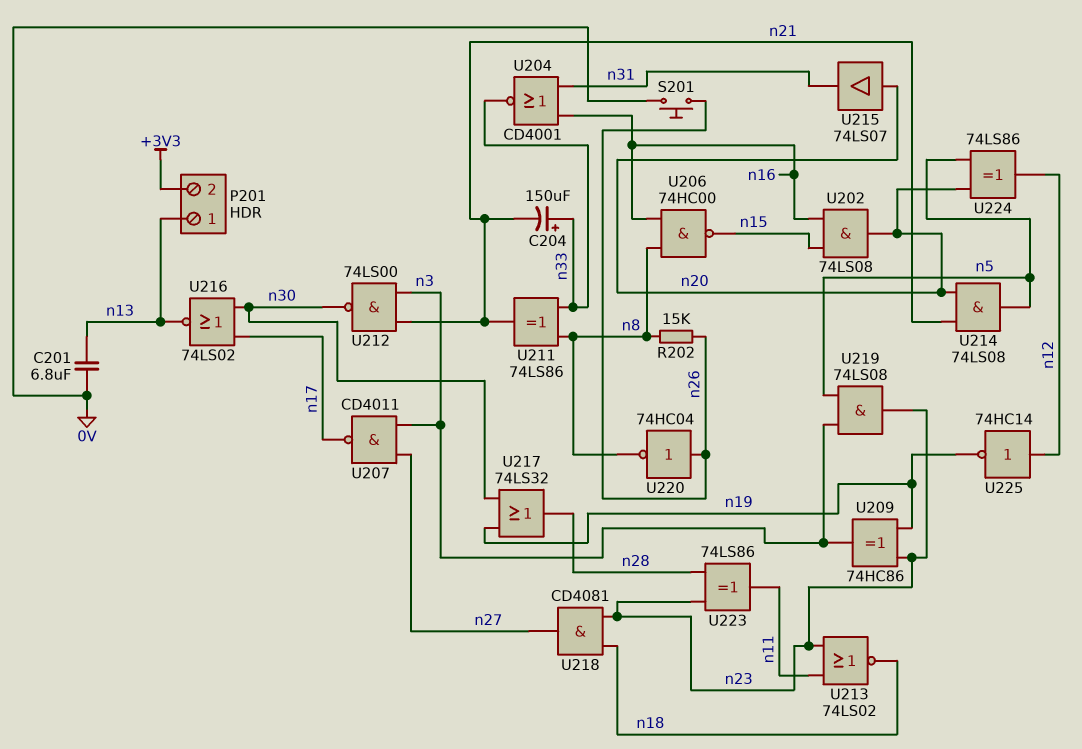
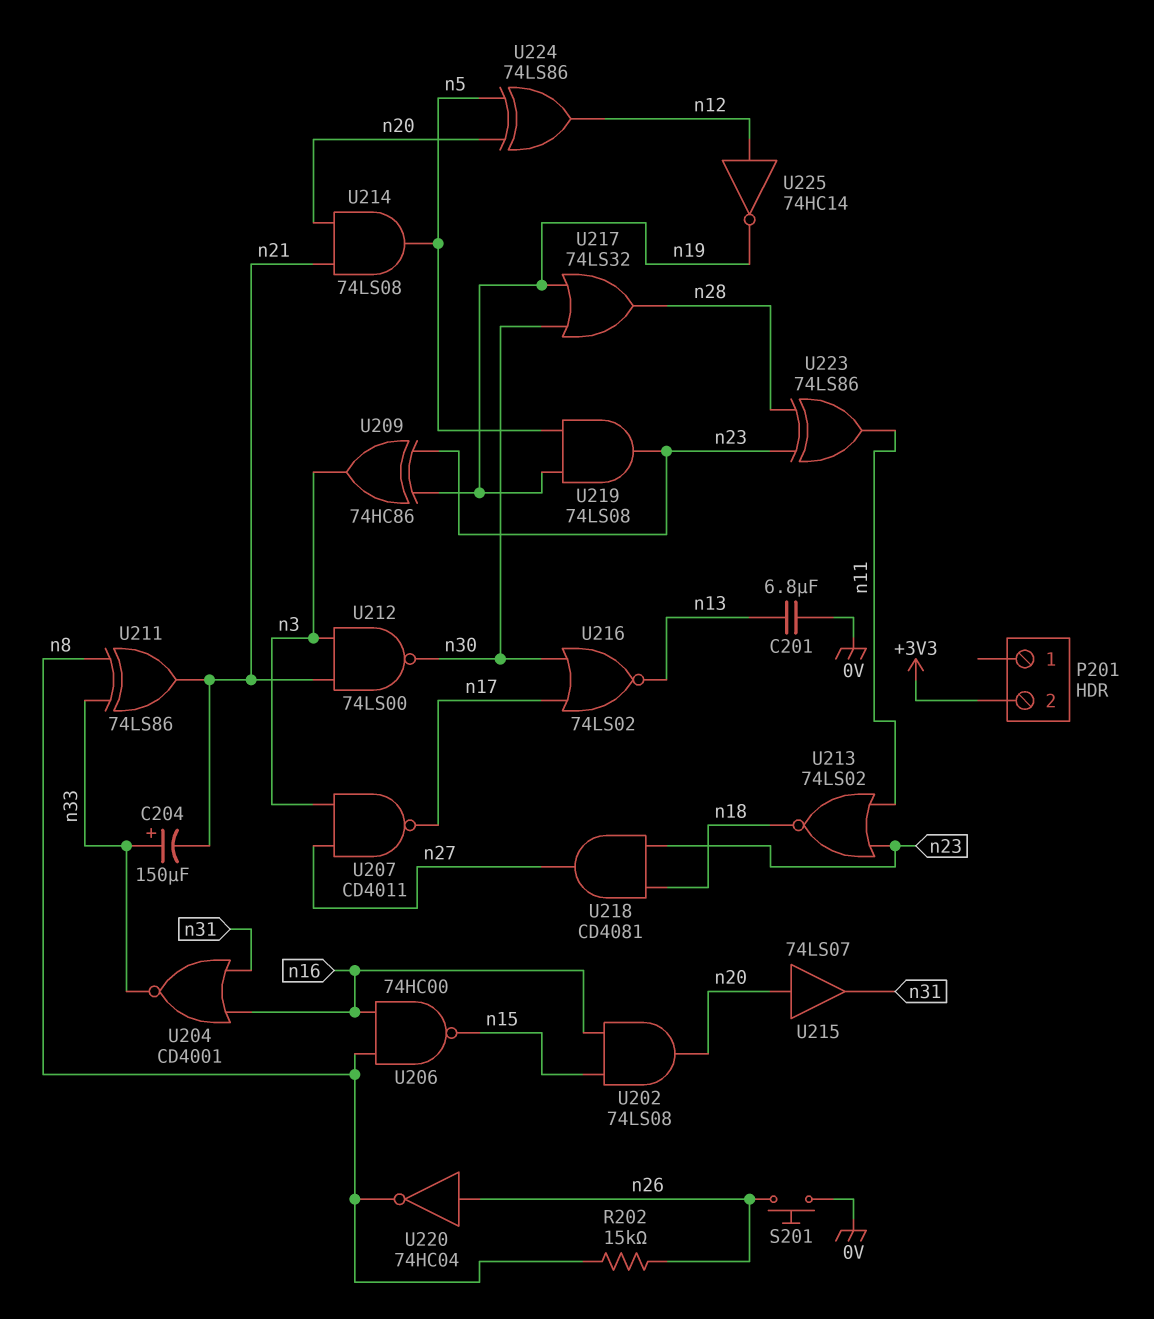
P201 pin 1: n13 -> none
U219: AND 74LS08 (in n3, in n5, out n23) -> AND 74LS08 (in n5, in n19, out n23)

